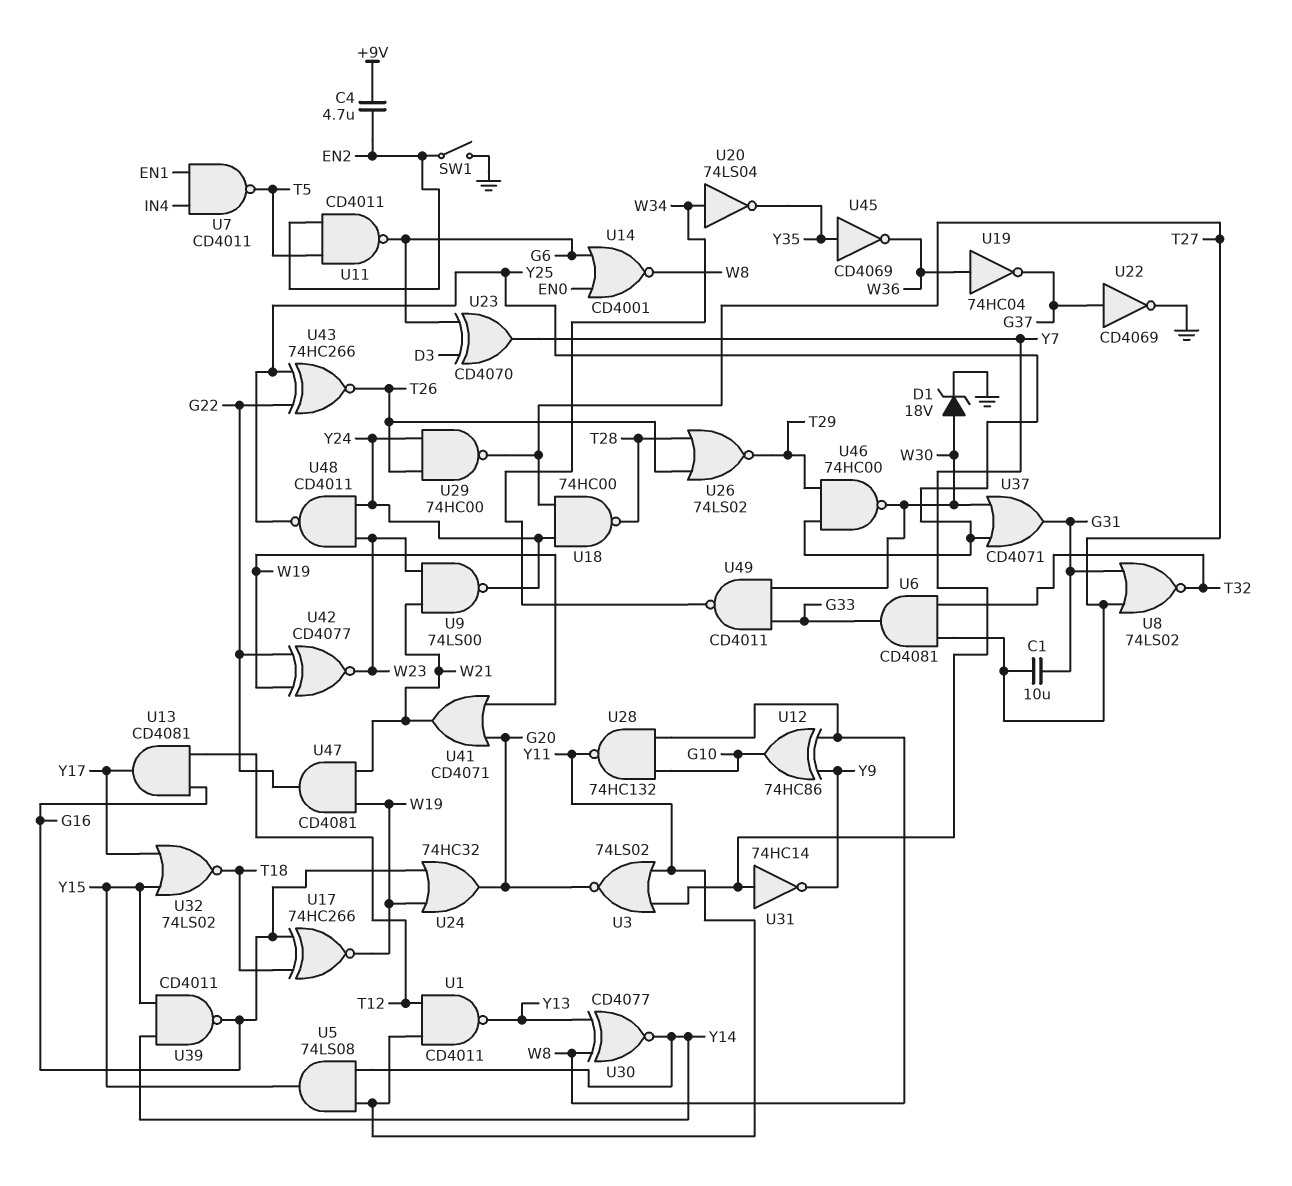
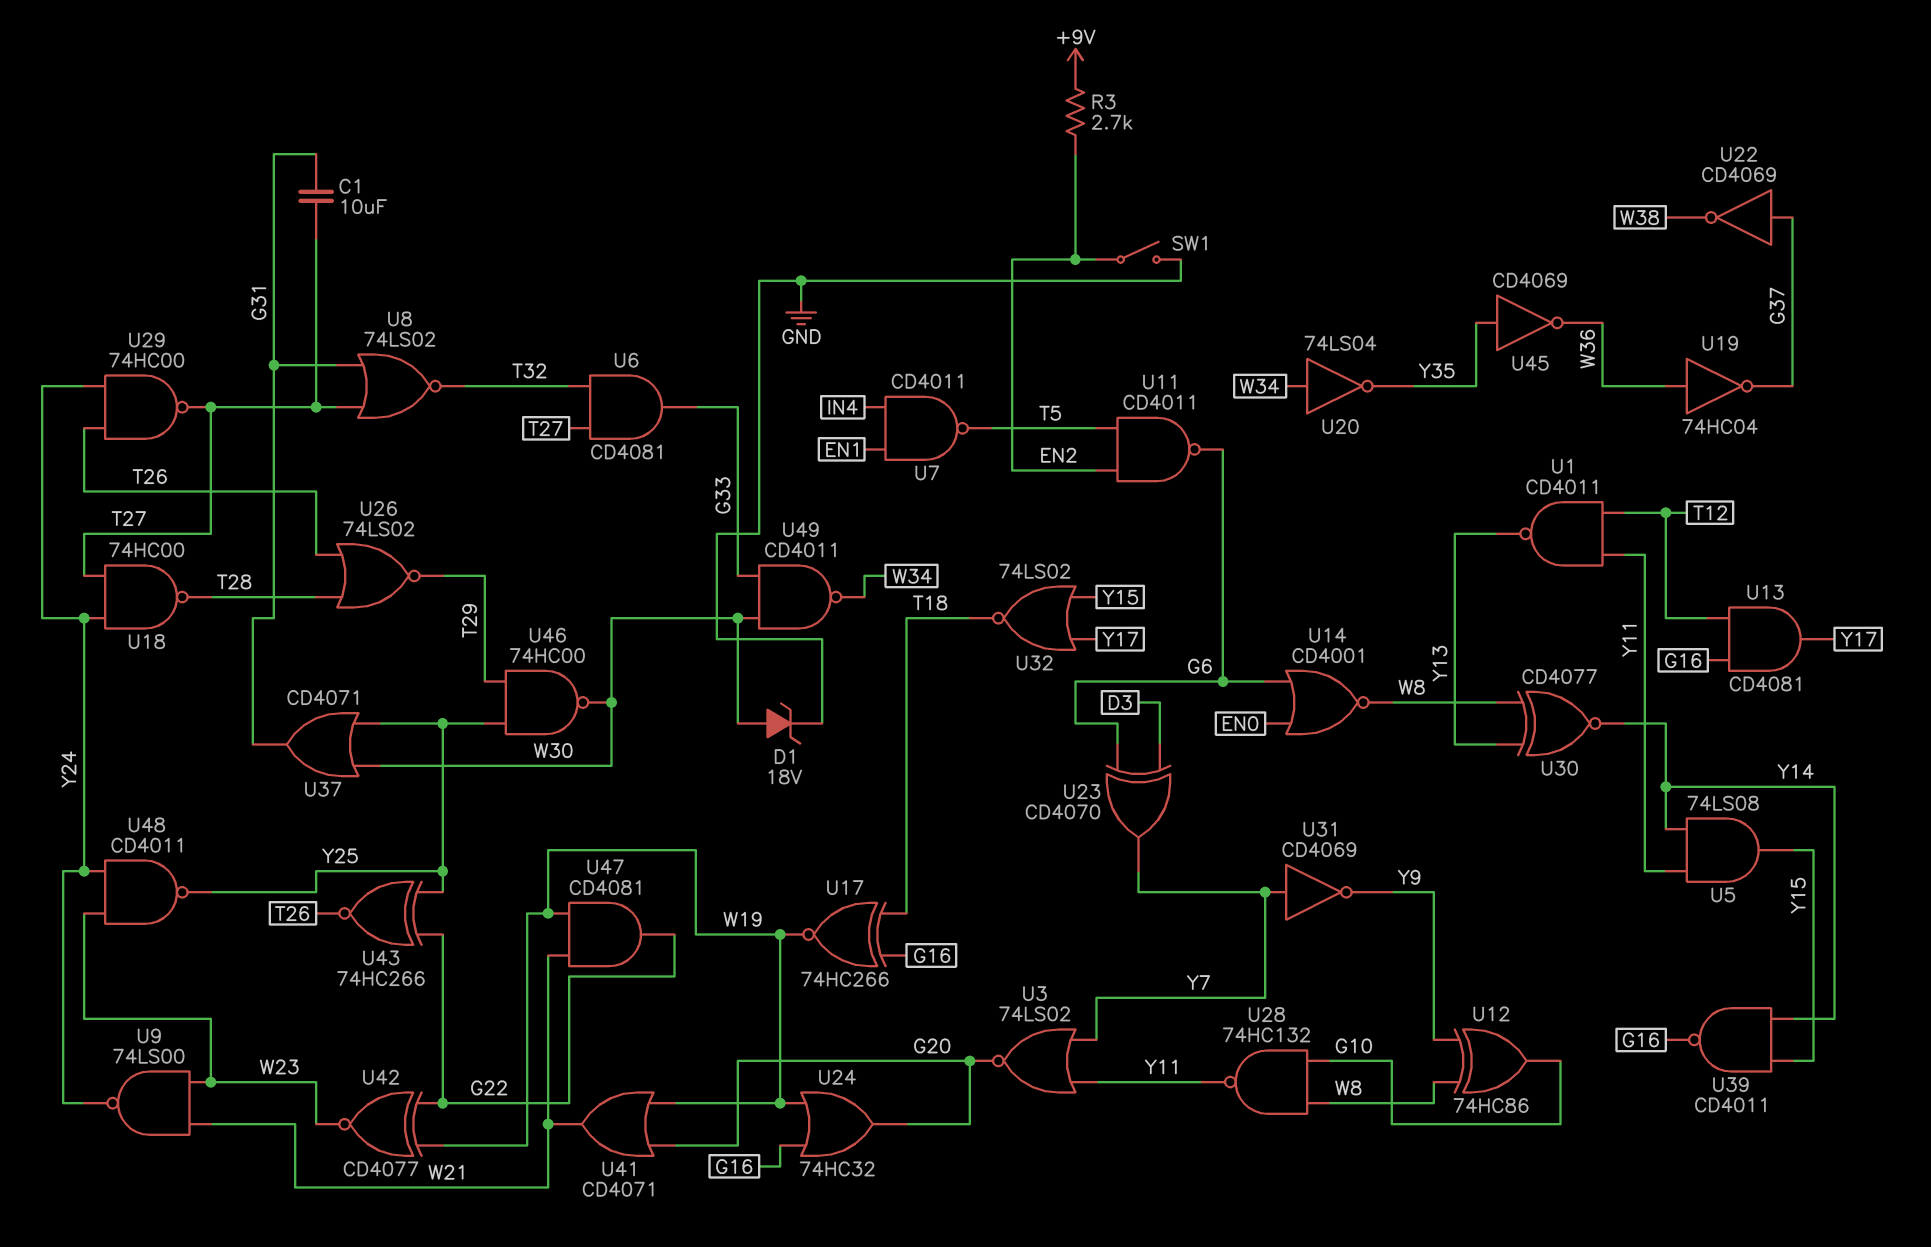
C4: 4.7uF (+9V, EN2) -> none
R3: none -> 2.7k (+9V, EN2)
U22: NOT CD4069 (in G37, out GND) -> NOT CD4069 (in G37, out W38)
U31: NOT 74HC14 (in Y7, out Y9) -> NOT CD4069 (in Y7, out Y9)

